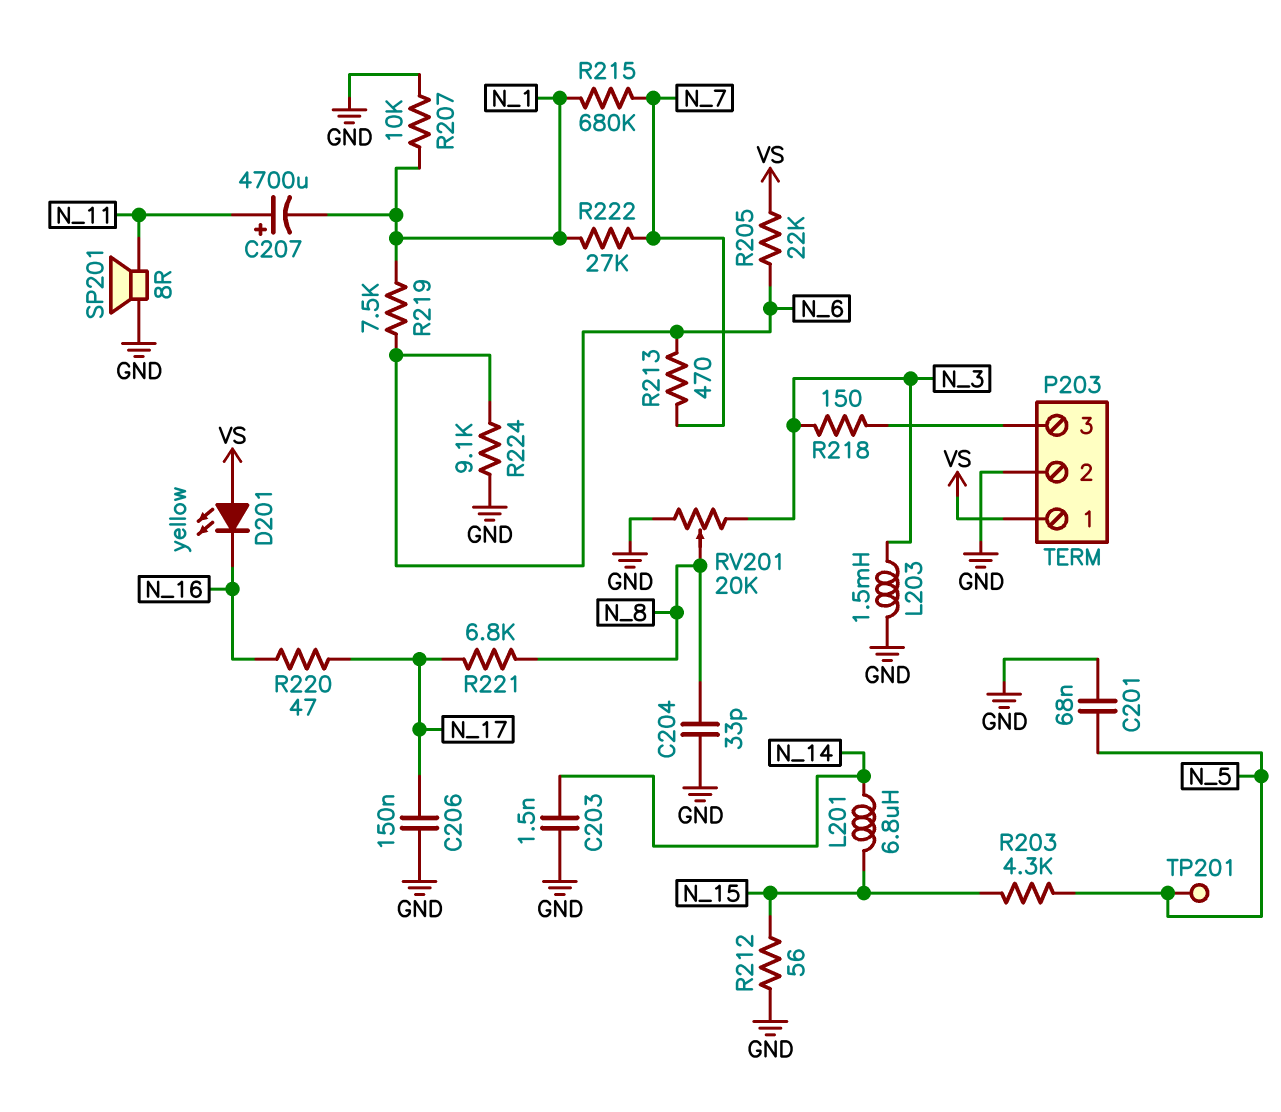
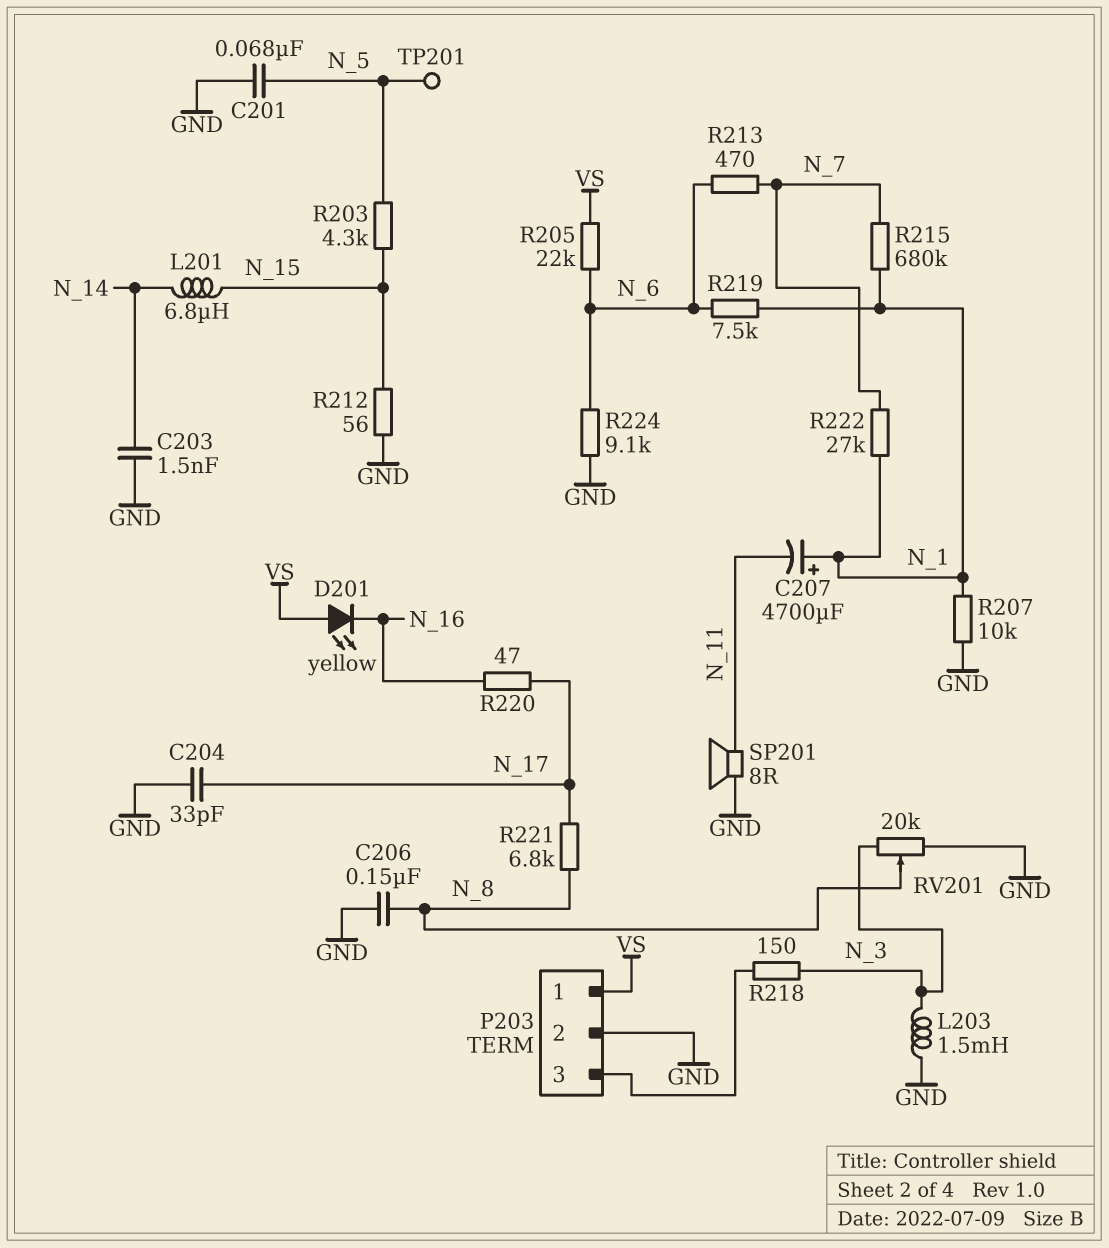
C204: 33pF (GND, N_8) -> 33pF (GND, N_17)
C206: 150nF (GND, N_17) -> 150nF (GND, N_8)
C207: 4700uF (plus N_11, minus N_1) -> 4700uF (plus N_1, minus N_11)

